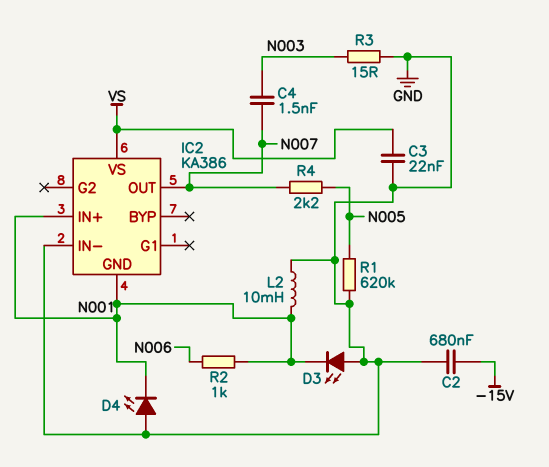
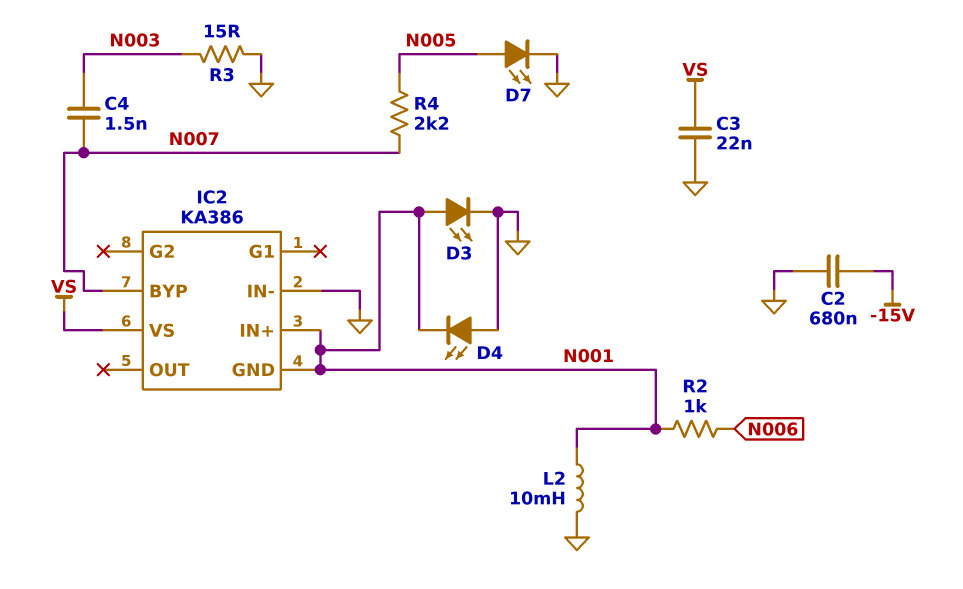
D3: LED (A GND, K N001) -> LED (A N001, K GND)
D7: none -> LED (A N005, K GND)
IC2 pin BYP: none -> N007
IC2 pin OUT: N007 -> none
R1: 620k (GND, N005) -> none

